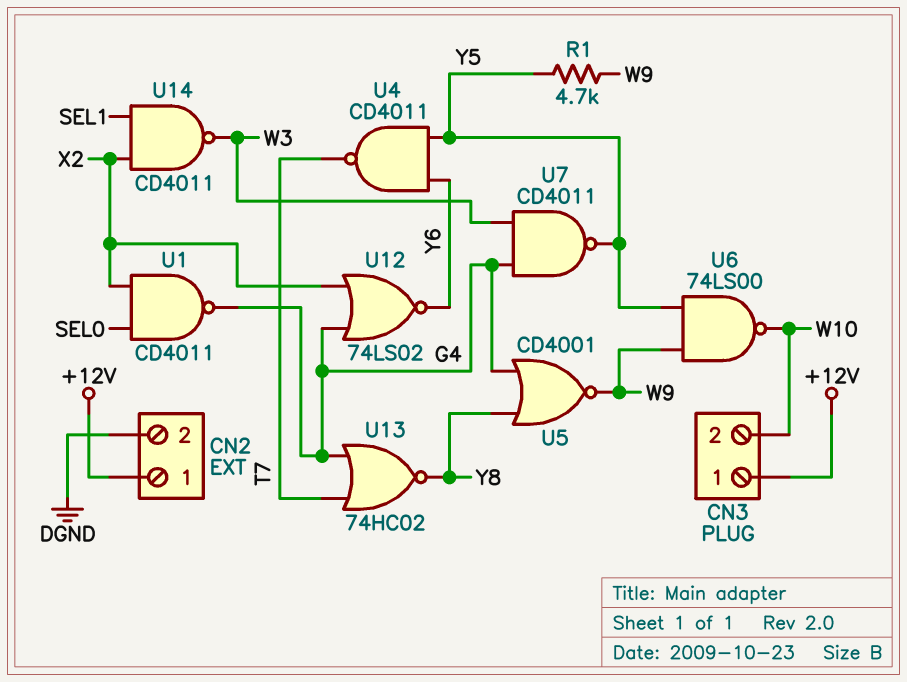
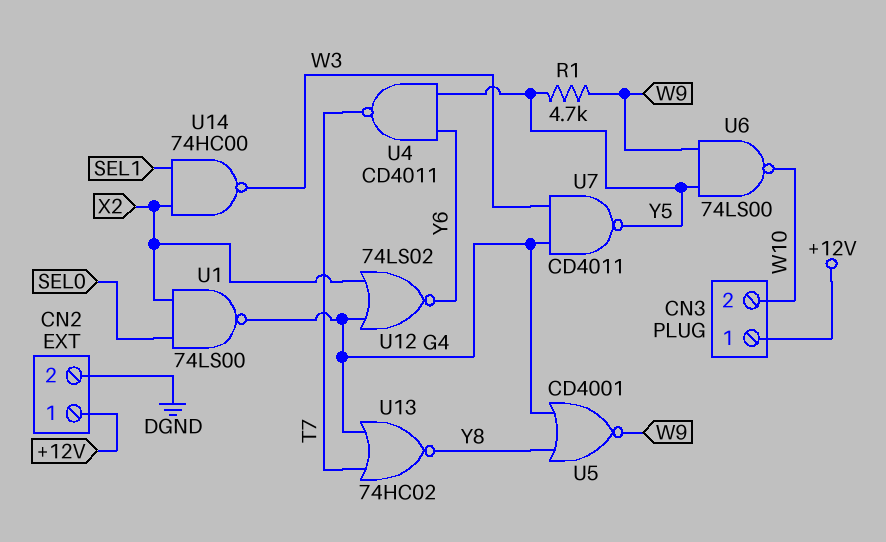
U1: NAND CD4011 (in SEL0, in X2, out G4) -> NAND 74LS00 (in SEL0, in X2, out G4)
U14: NAND CD4011 (in SEL1, in X2, out W3) -> NAND 74HC00 (in SEL1, in X2, out W3)

